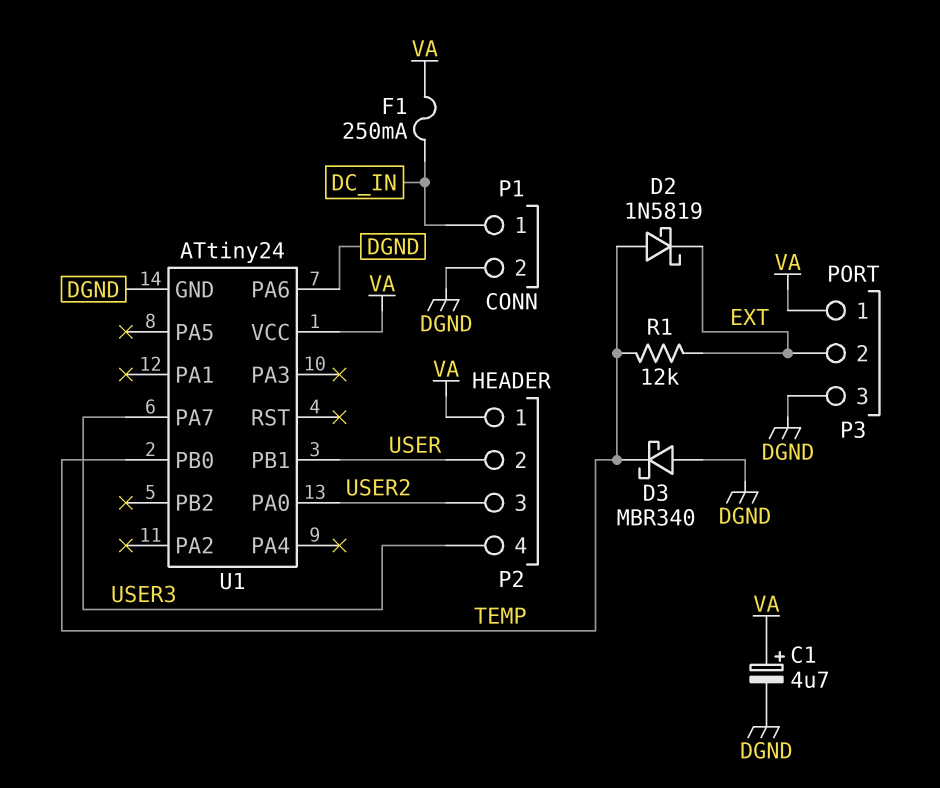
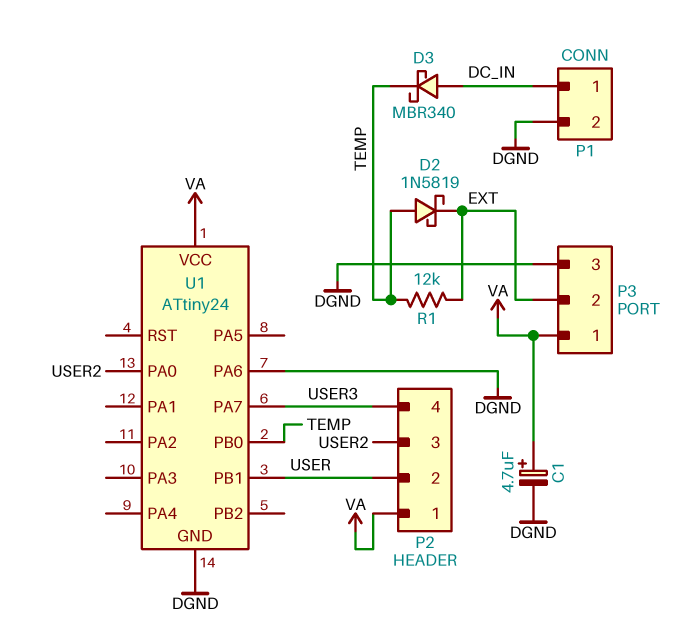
D3: schottky MBR340 (A DGND, K TEMP) -> schottky MBR340 (A DC_IN, K TEMP)
F1: 250mA (DC_IN, VA) -> none

